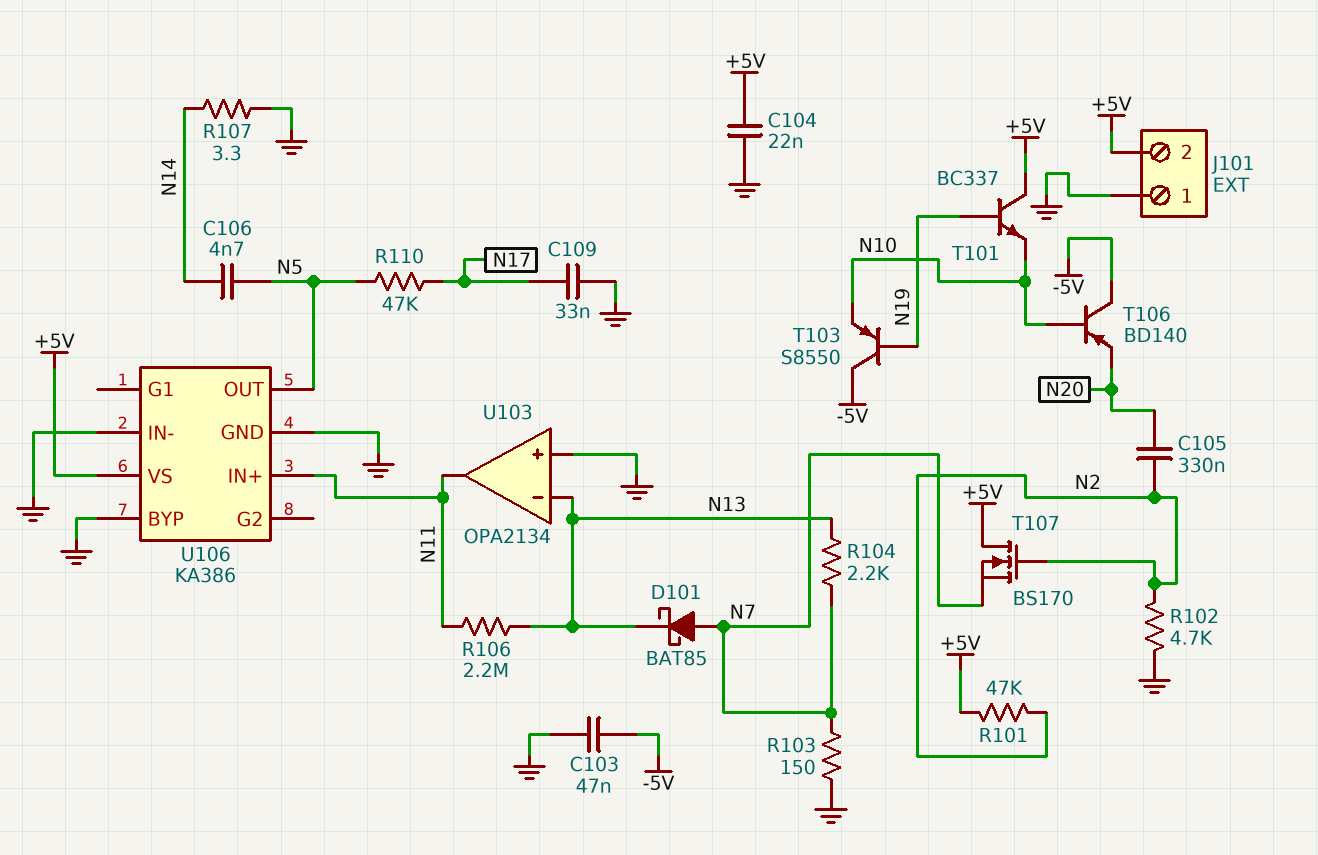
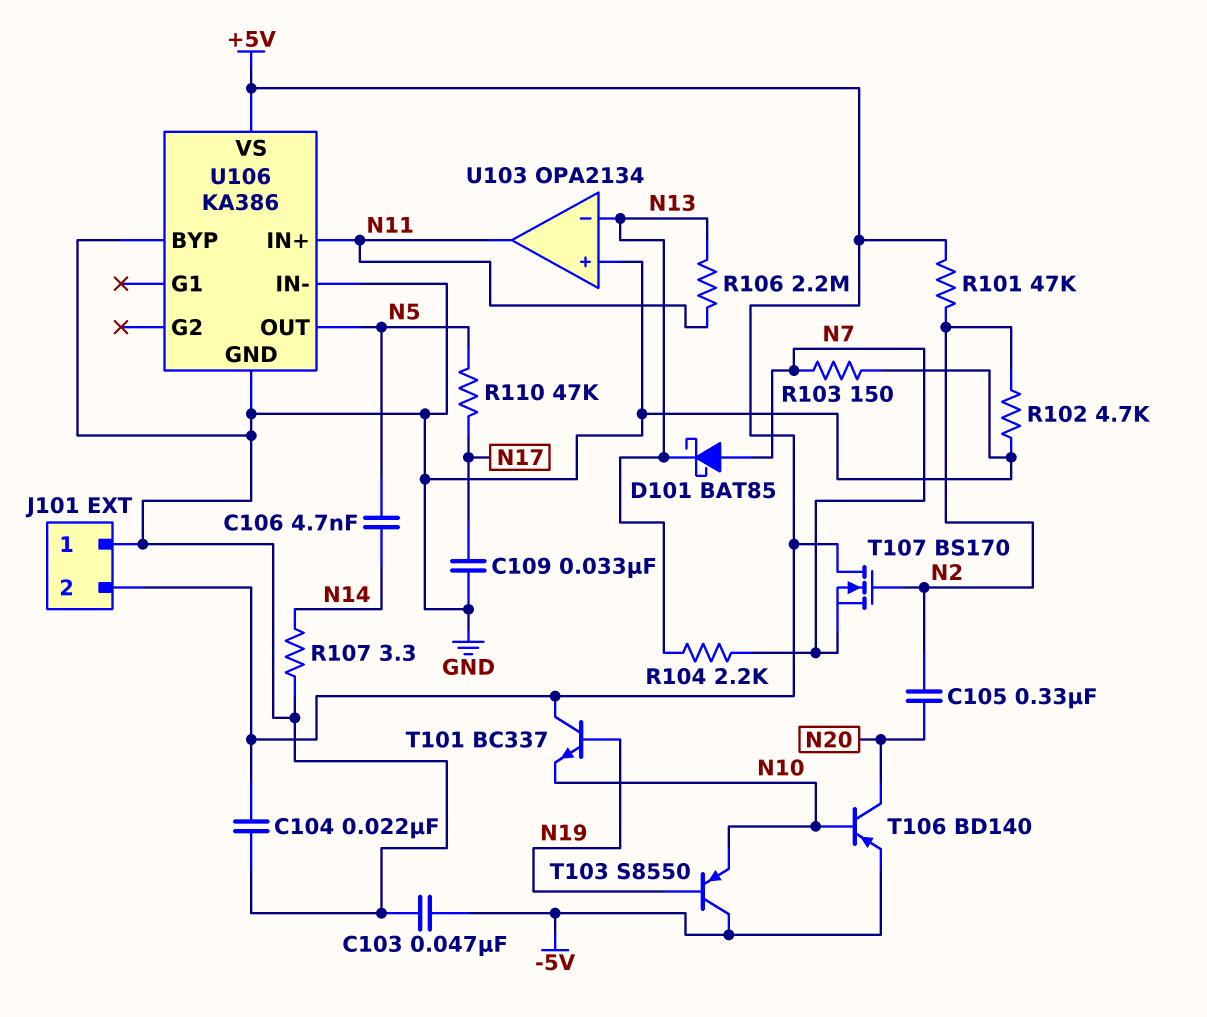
T106: PNP BD140 (B N10, C -5V, E N20) -> PNP BD140 (B N10, C N20, E -5V)

